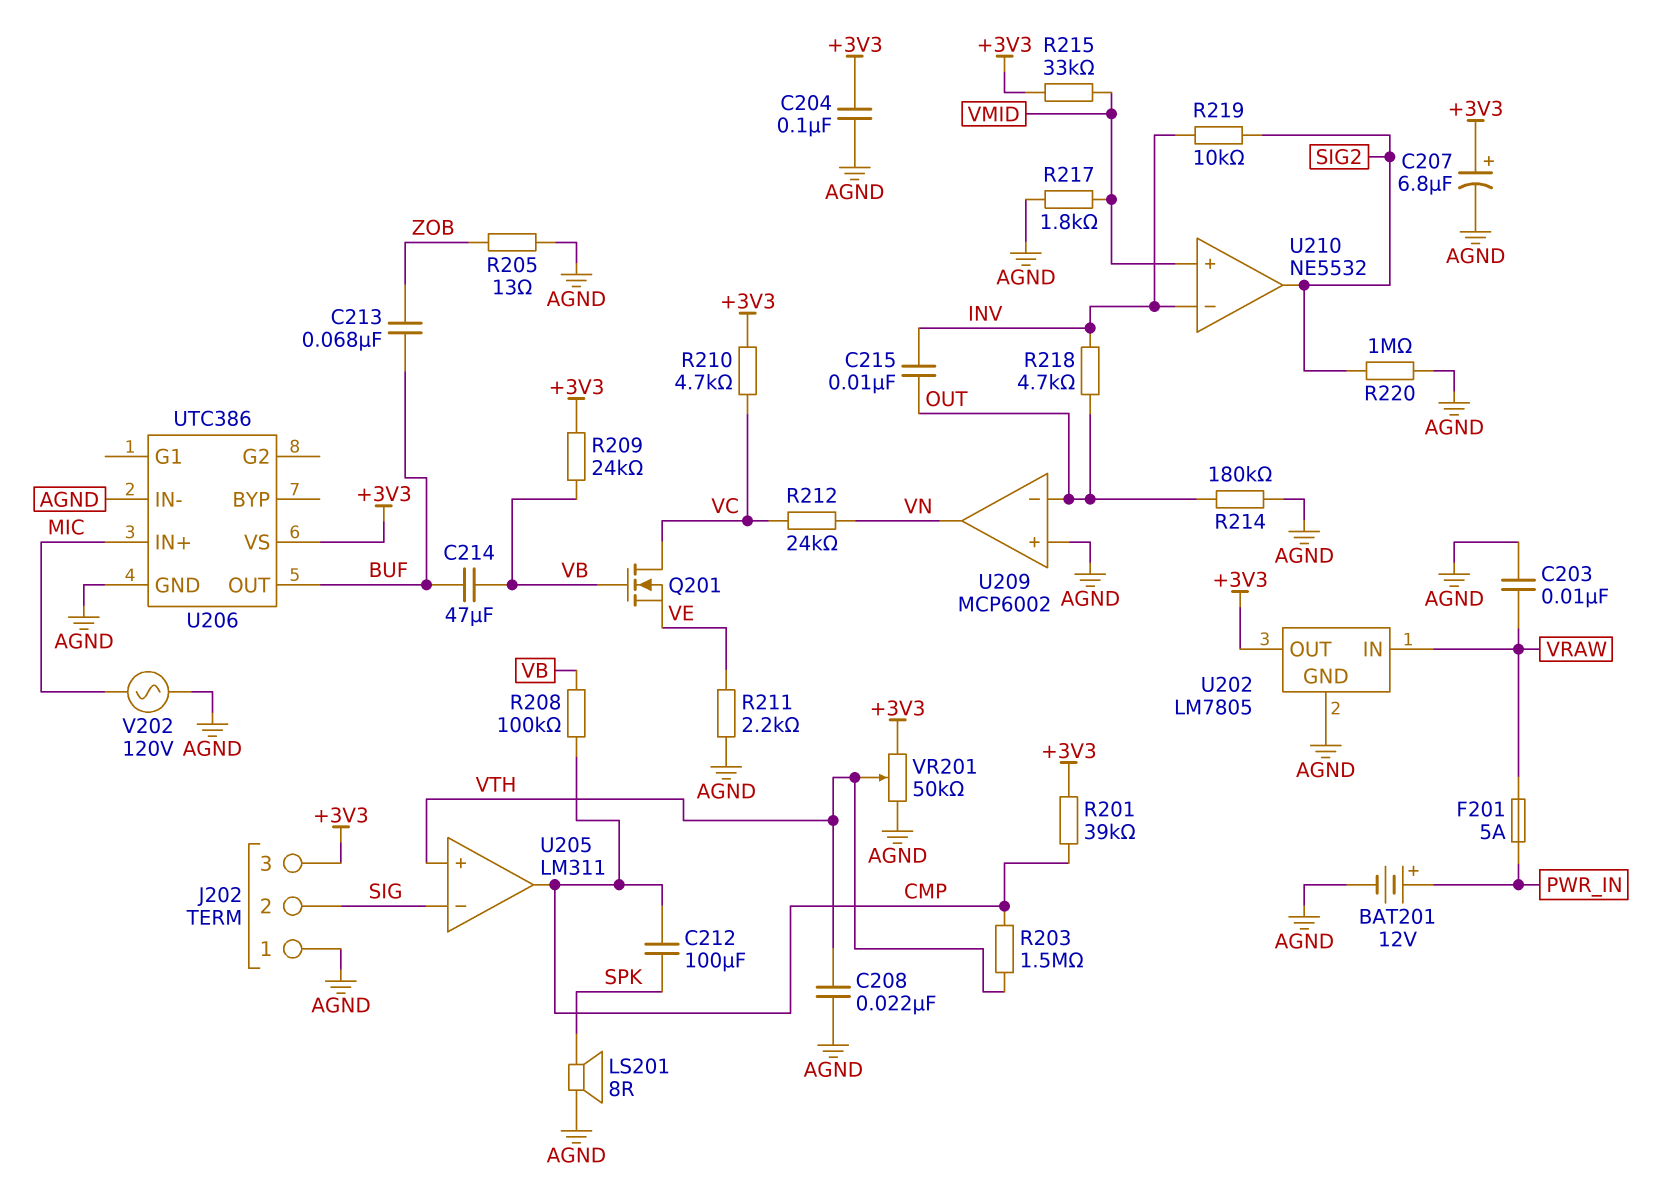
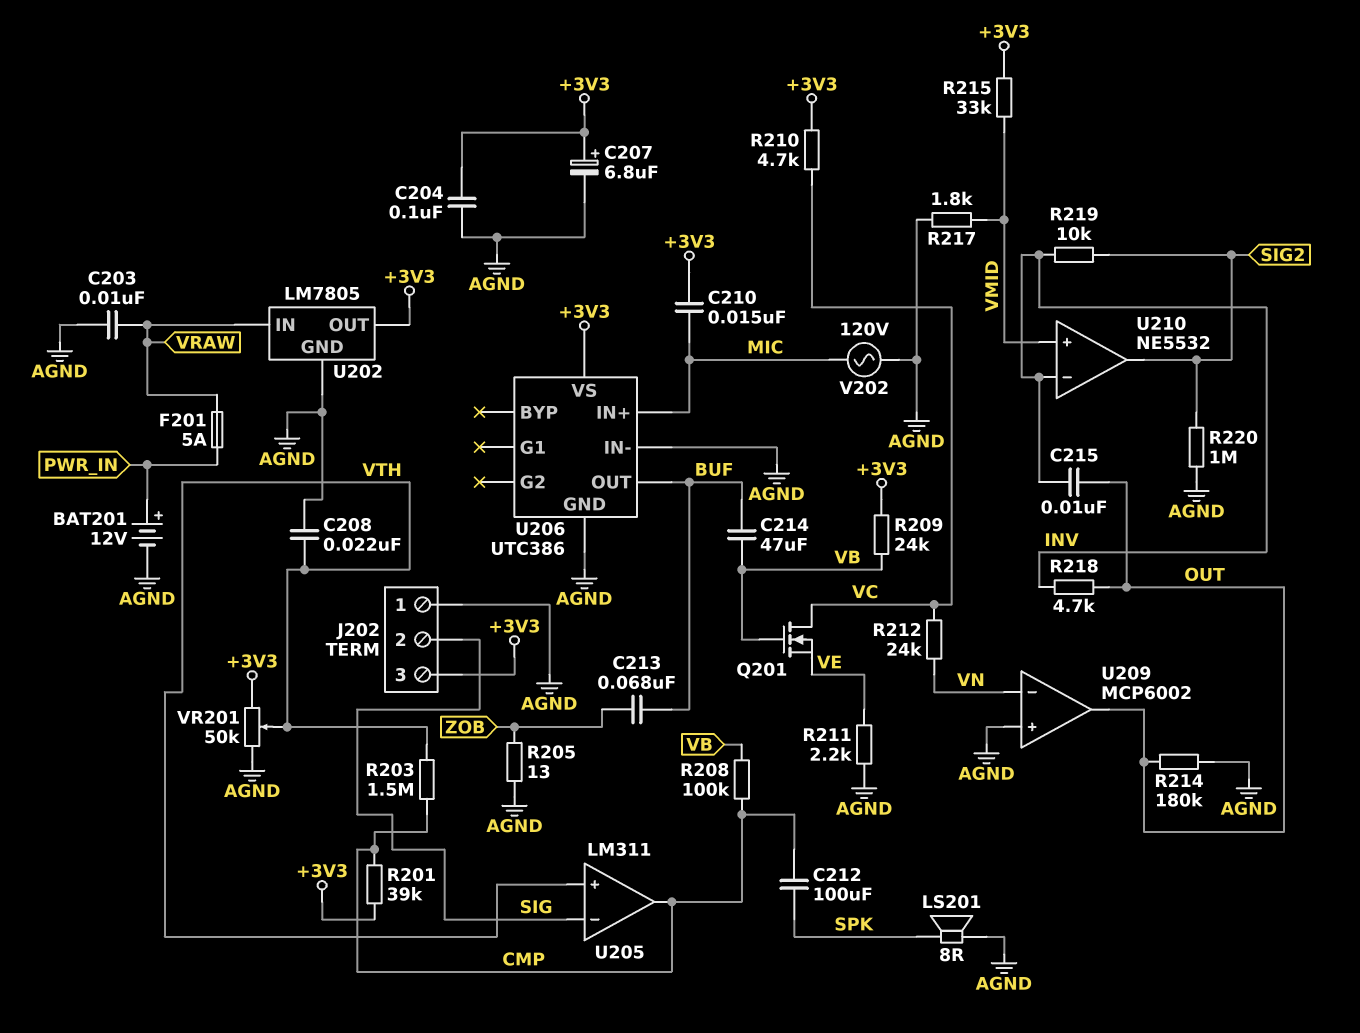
C210: none -> 15nF (+3V3, MIC)
U209 pin in-: OUT -> VN
U209 pin out: VN -> OUT

